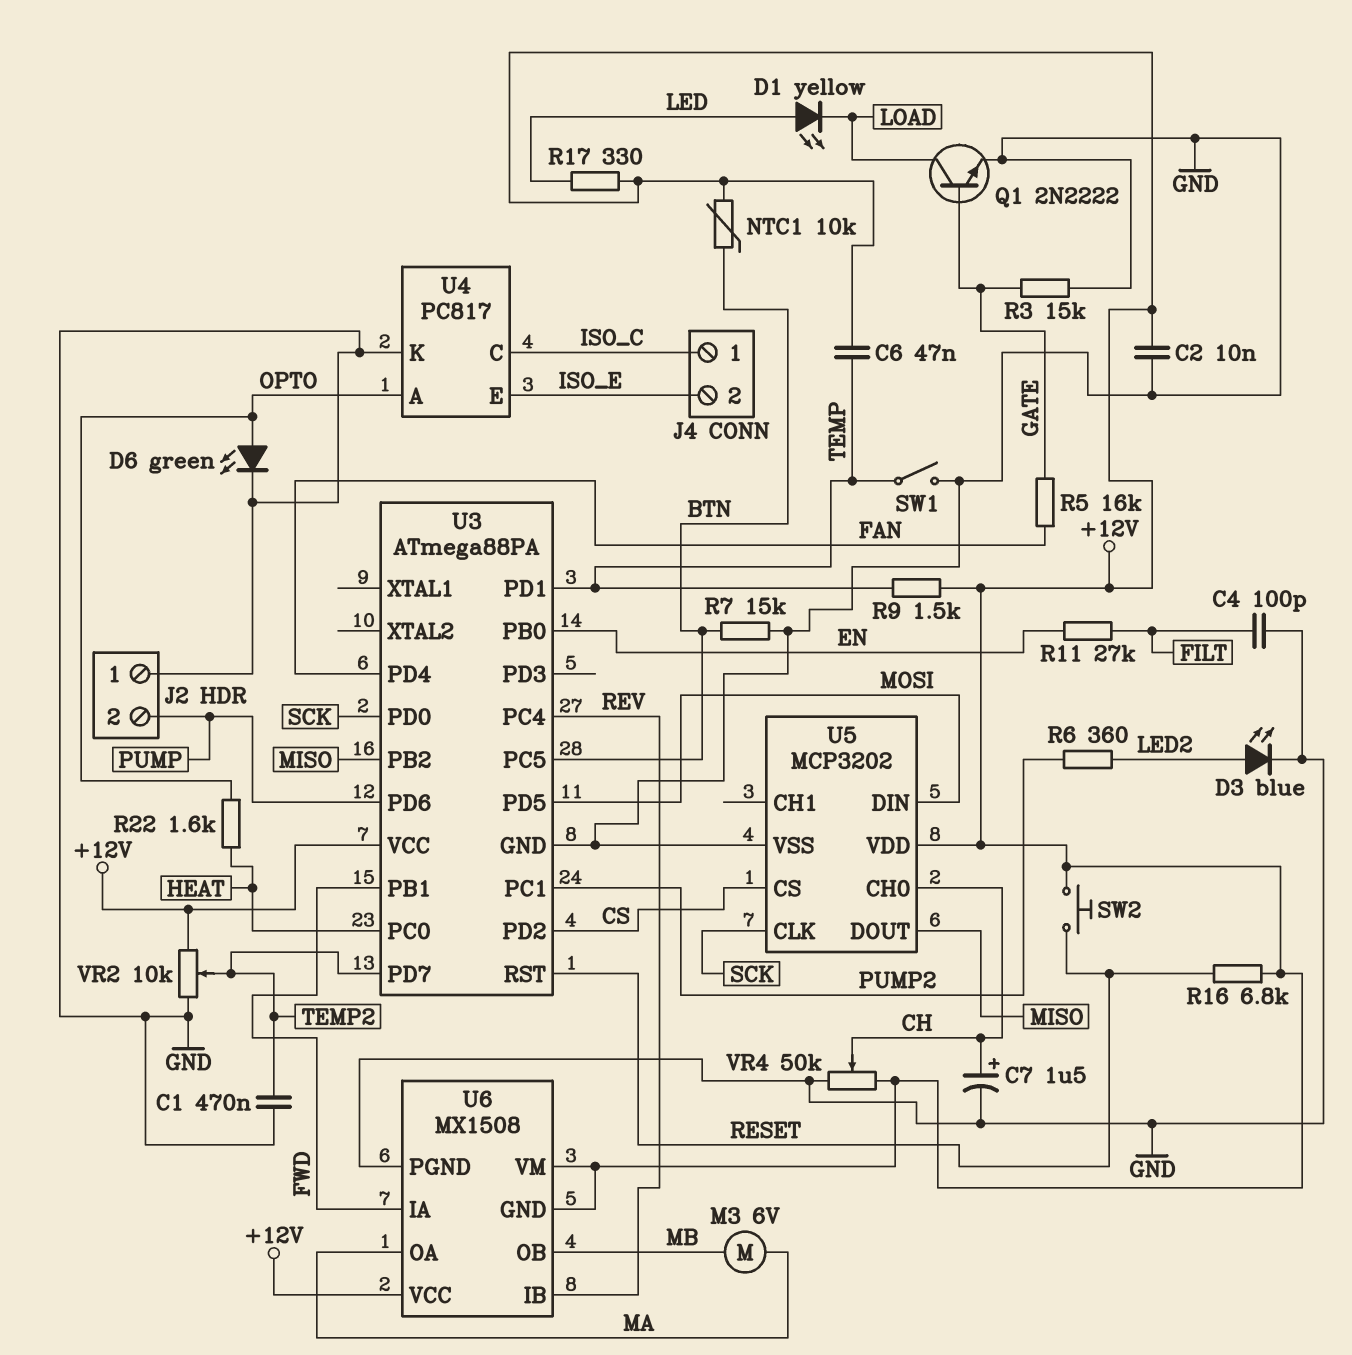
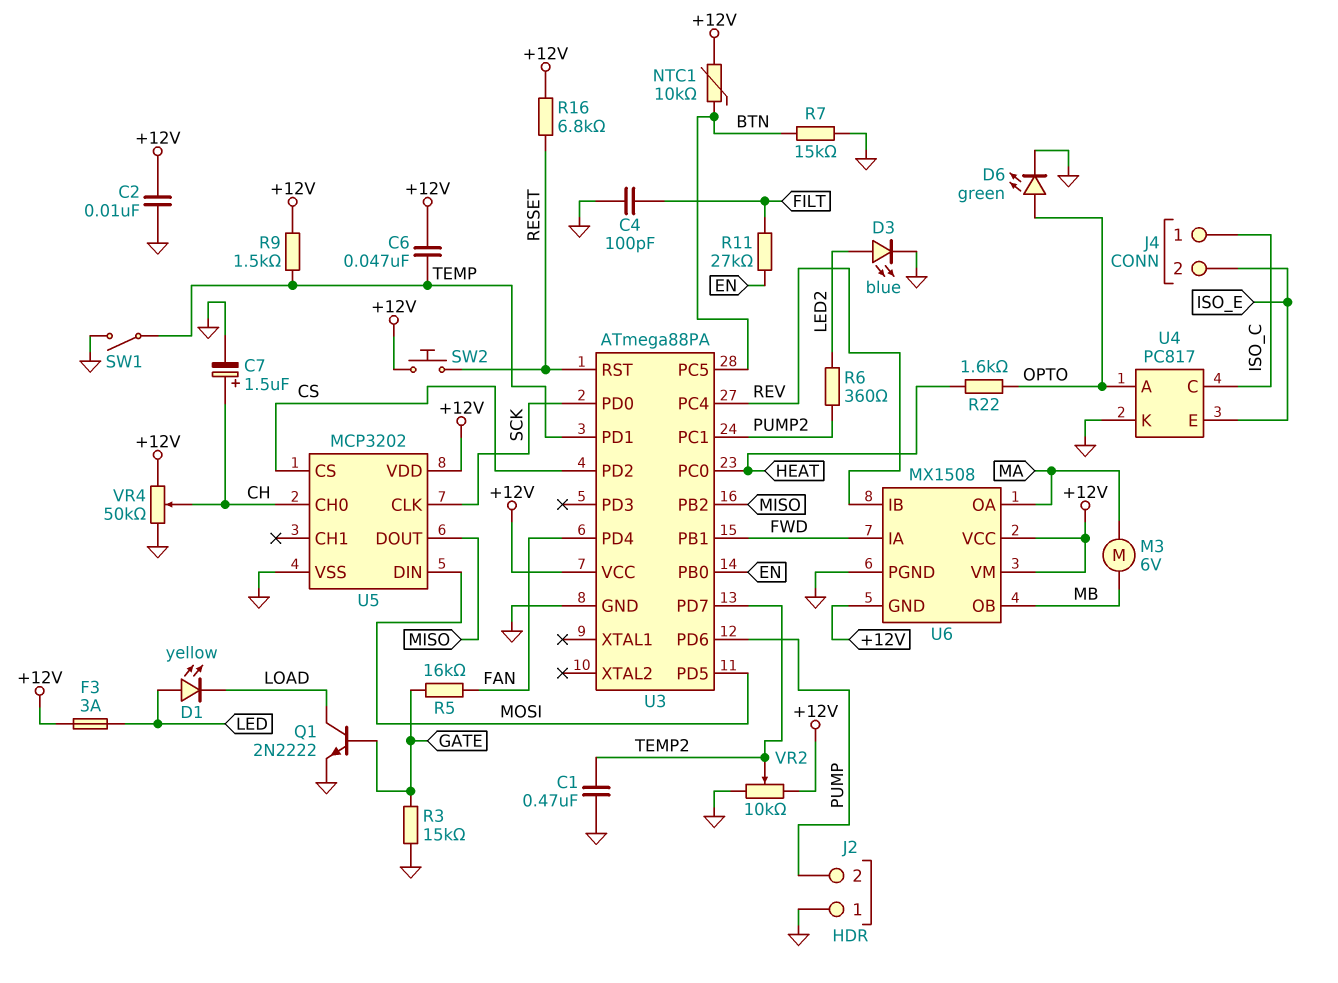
F3: none -> 3A (+12V, LED)
R17: 330 (+12V, LED) -> none

